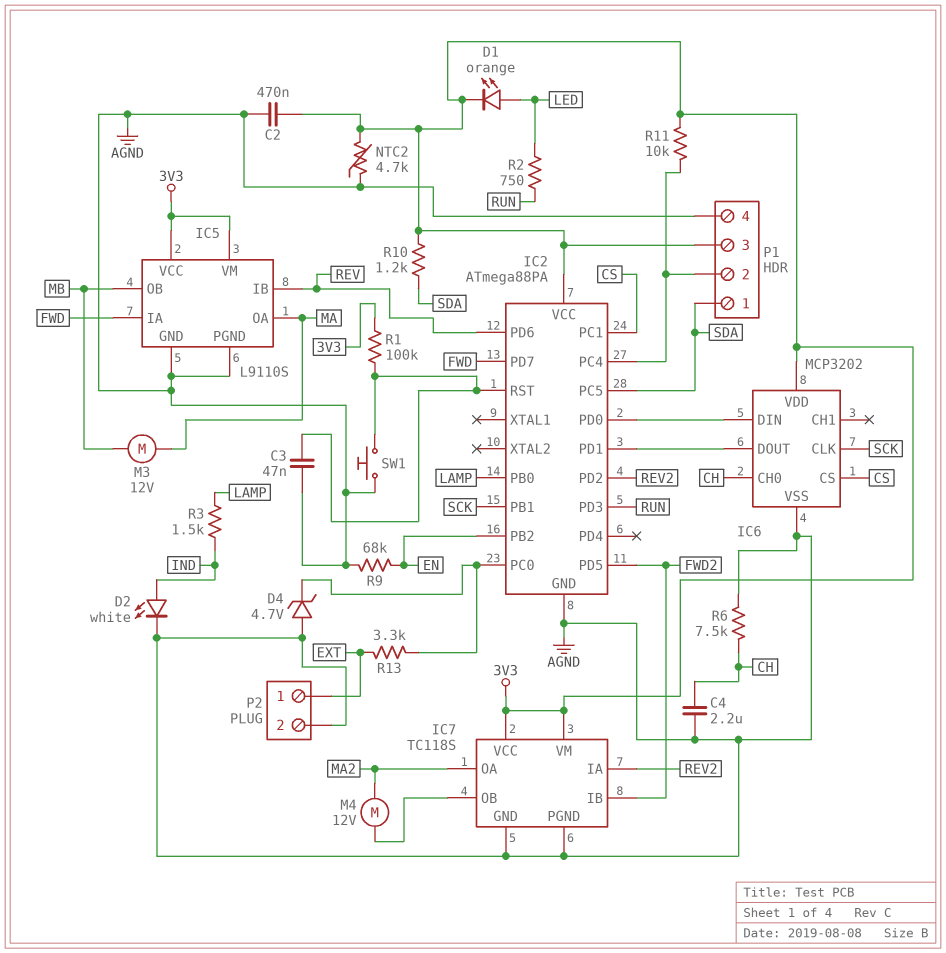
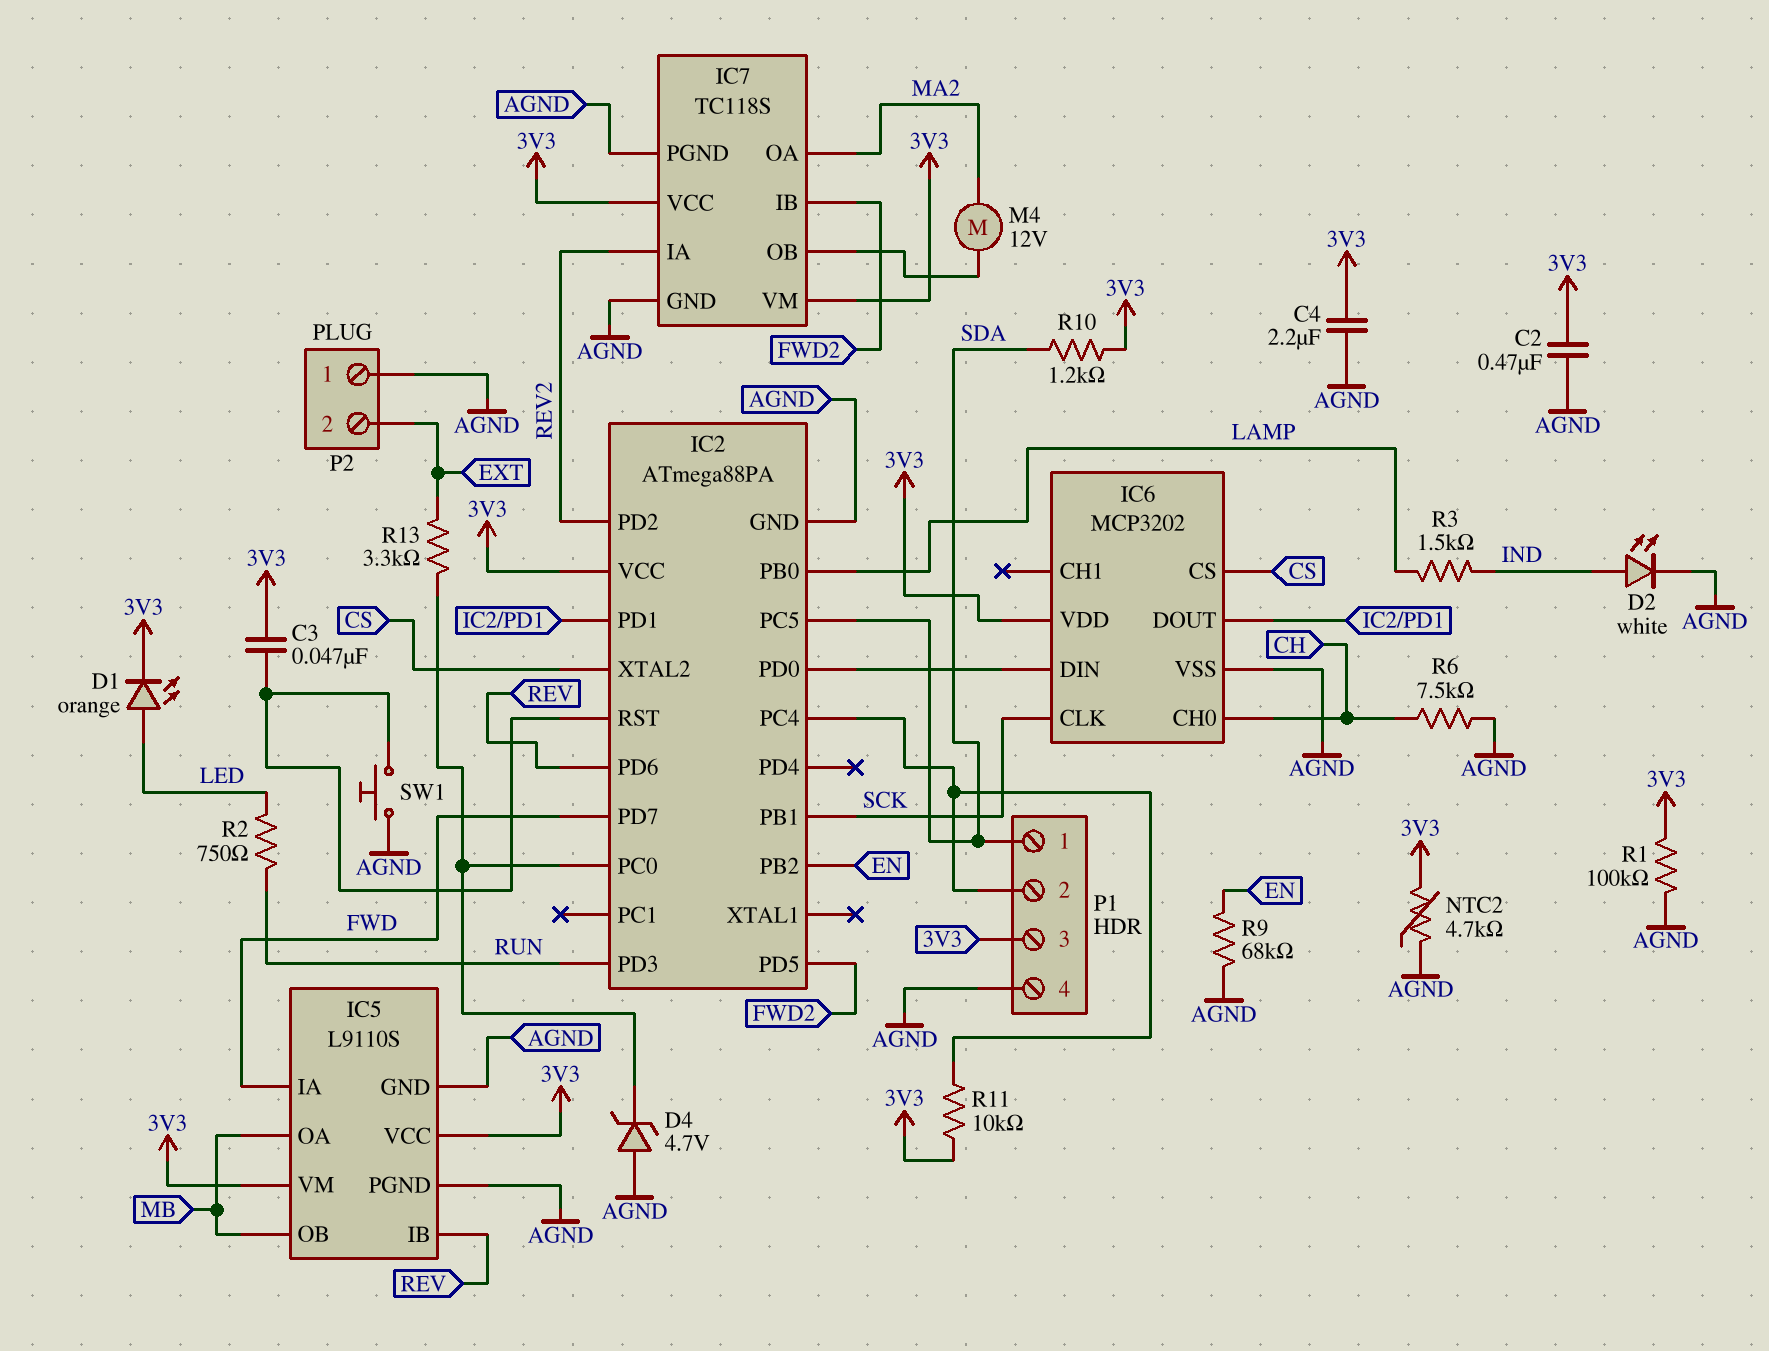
C3: 47nF (AGND, IC2/RST) -> 47nF (3V3, IC2/RST)
C4: 2.2uF (AGND, CH) -> 2.2uF (3V3, AGND)
IC2 pin PC1: CS -> none
IC2 pin XTAL2: none -> CS
IC5 pin OA: MA -> MB
M3: motor 12V (MA, MB) -> none
P2 pin 1: EXT -> AGND
P2 pin 2: AGND -> EXT
R1: 100k (3V3, IC2/RST) -> 100k (3V3, AGND)

